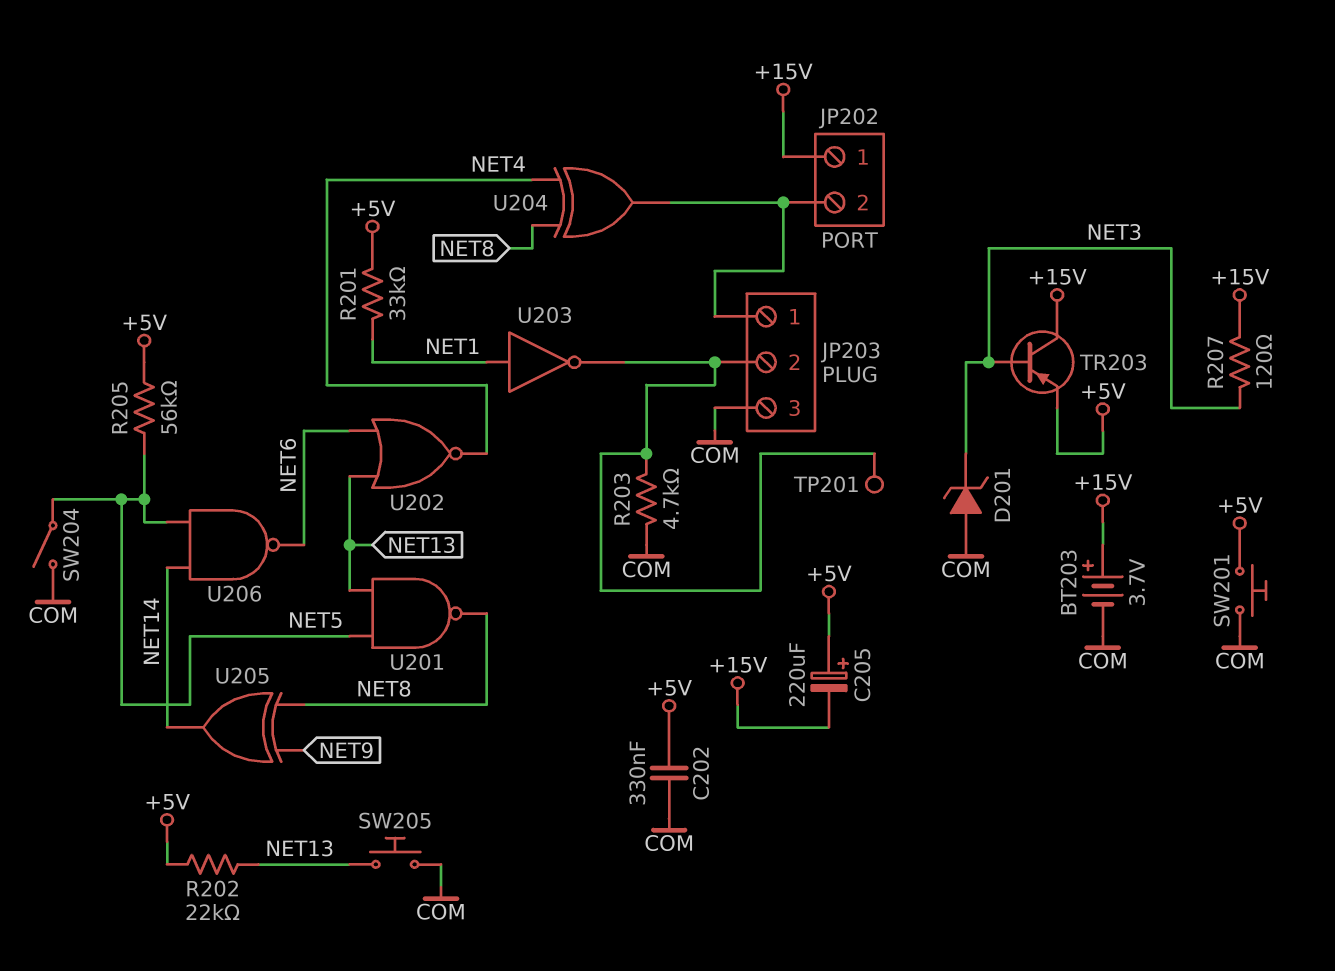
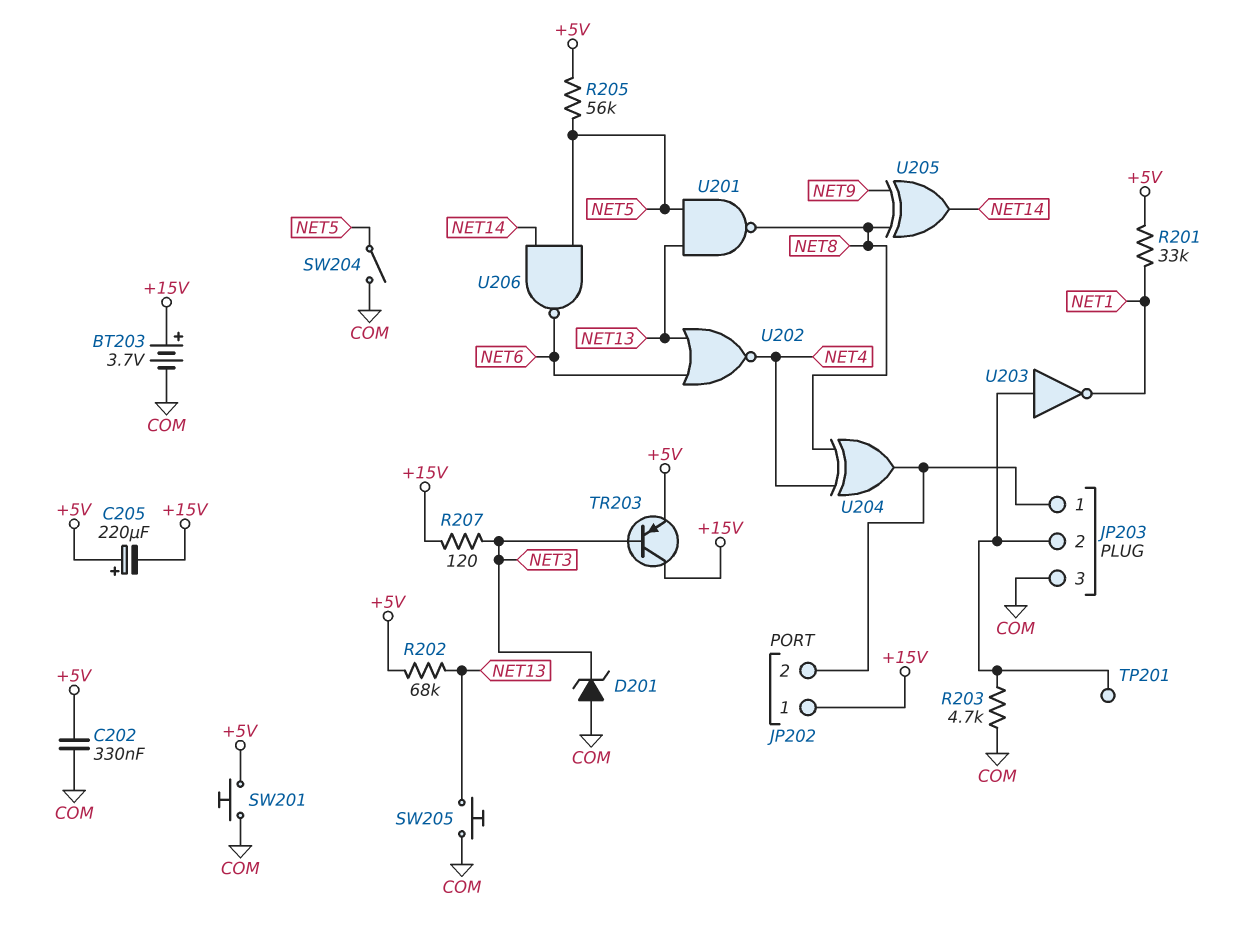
R202: 22k (+5V, NET13) -> 68k (+5V, NET13)
U203: NOT (in NET1, out JP203/2) -> NOT (in JP203/2, out NET1)

